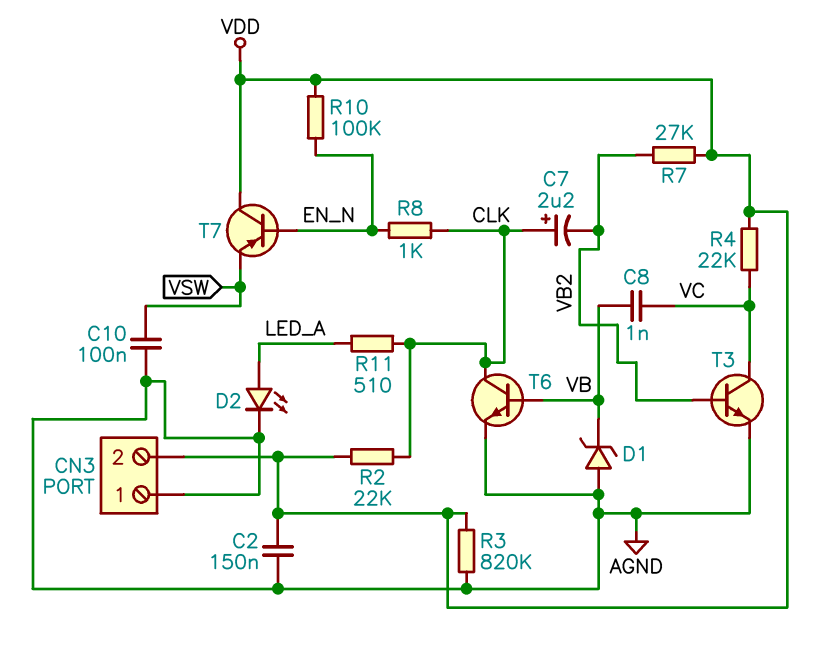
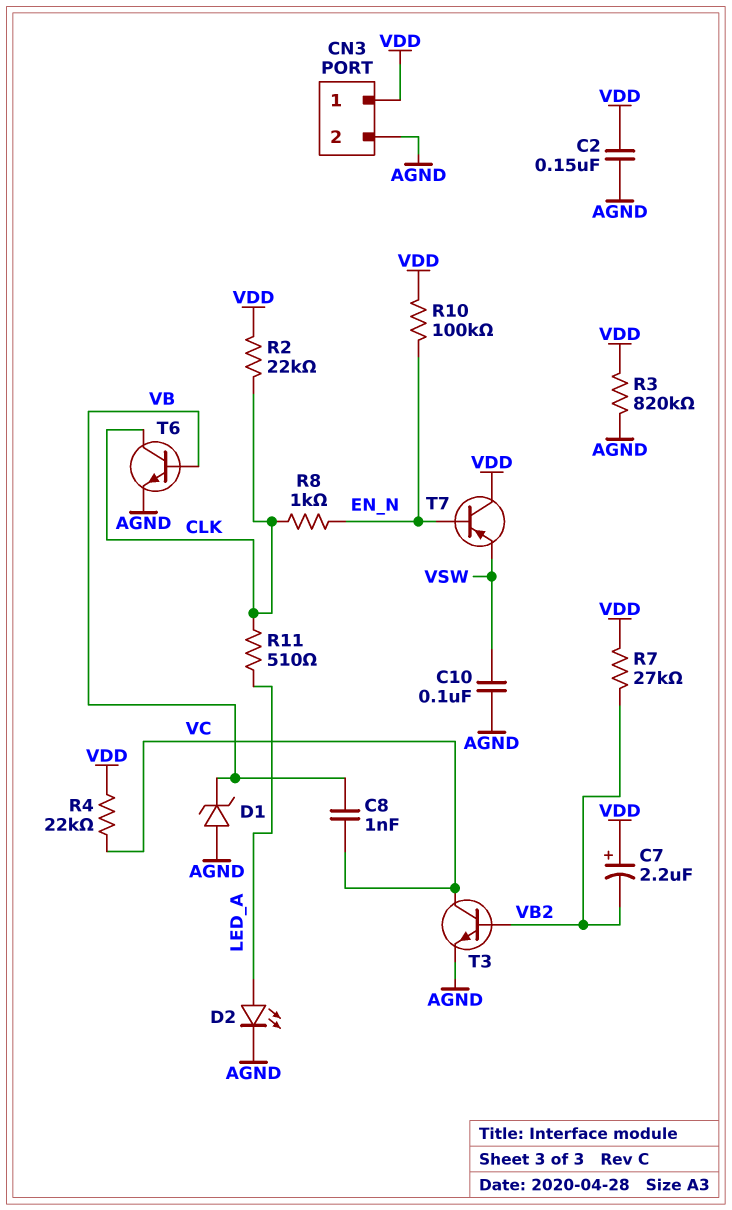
C7: 2.2uF (plus CLK, minus VB2) -> 2.2uF (plus VDD, minus VB2)
CN3 pin 1: AGND -> VDD
CN3 pin 2: VDD -> AGND

